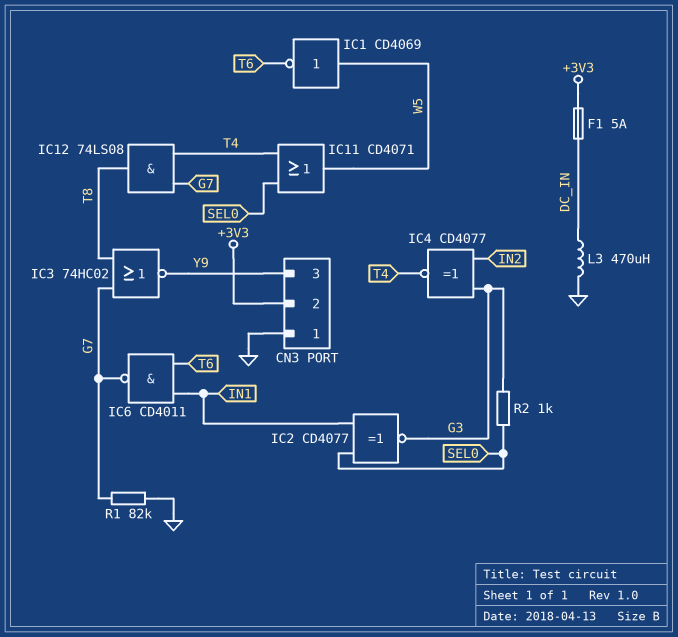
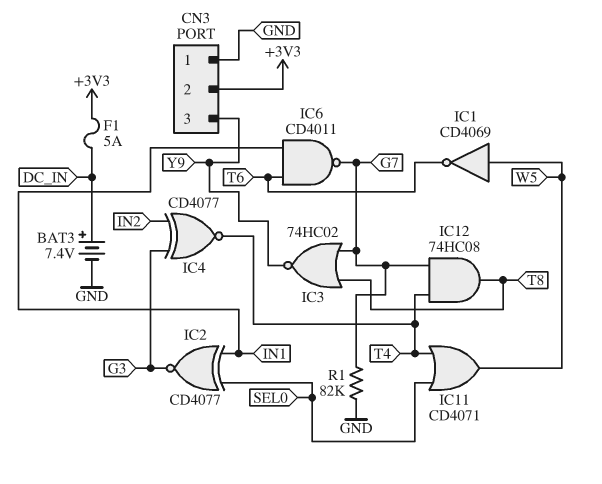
BAT3: none -> 7.4V (plus DC_IN, minus GND)
IC12: AND 74LS08 (in G7, in T4, out T8) -> AND 74HC08 (in G7, in T4, out T8)
L3: 470uH (DC_IN, GND) -> none
R2: 1k (G3, SEL0) -> none

